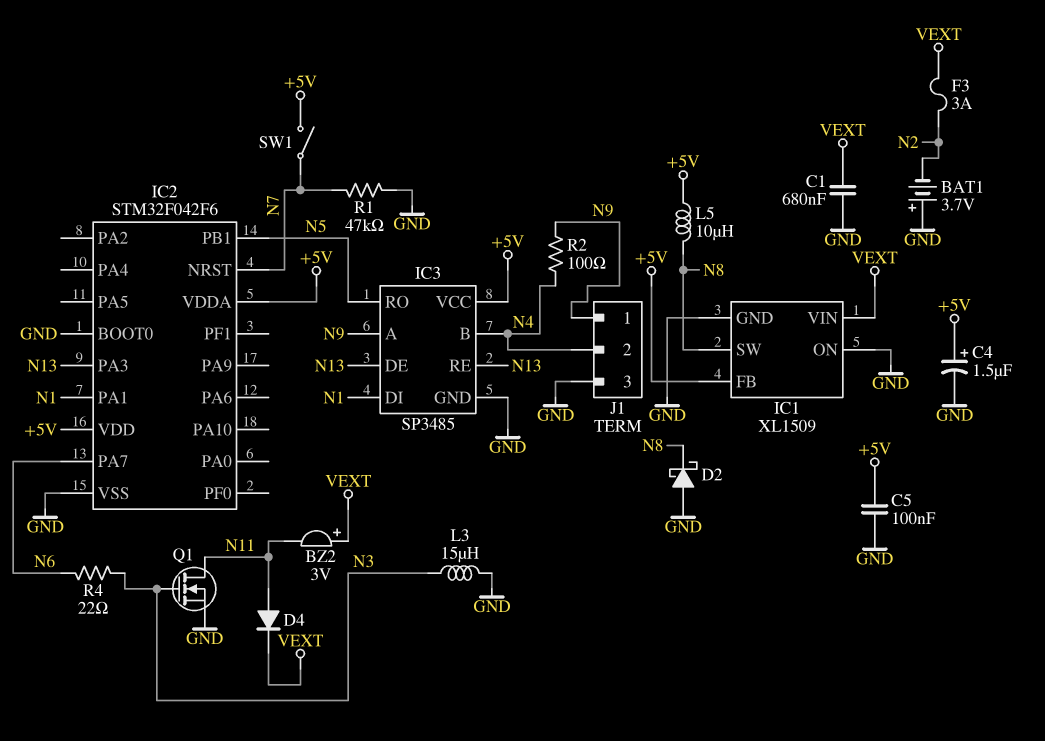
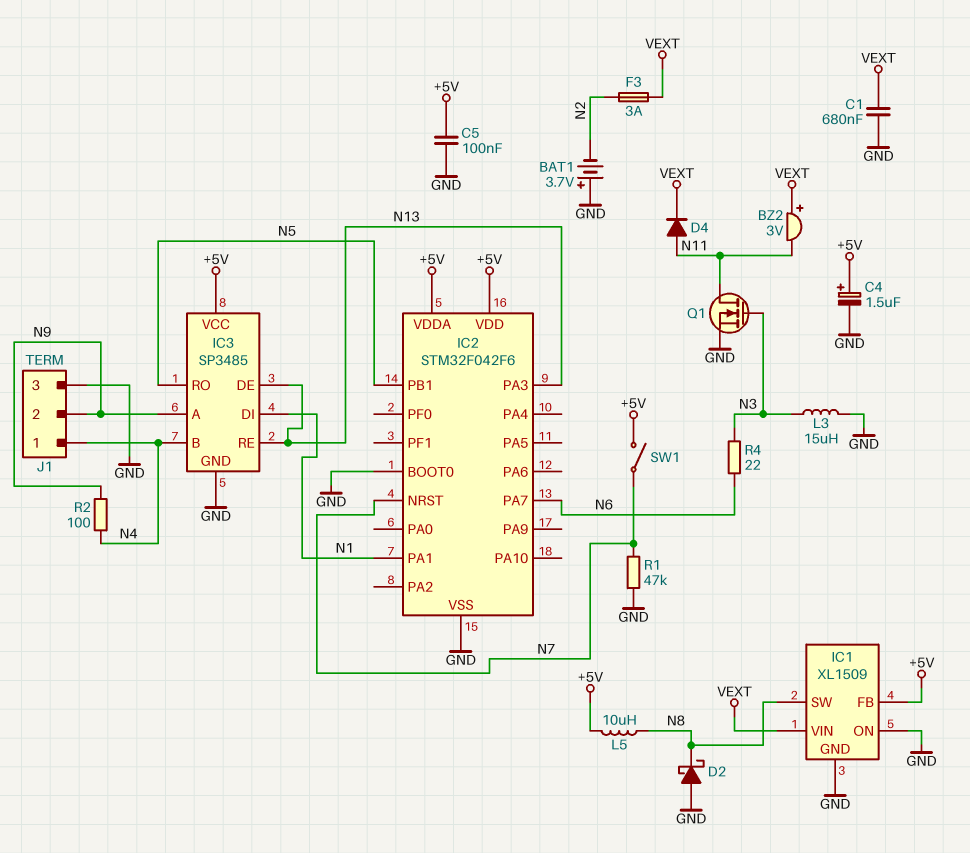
J1 pin 1: N9 -> N4
J1 pin 2: N4 -> N9

